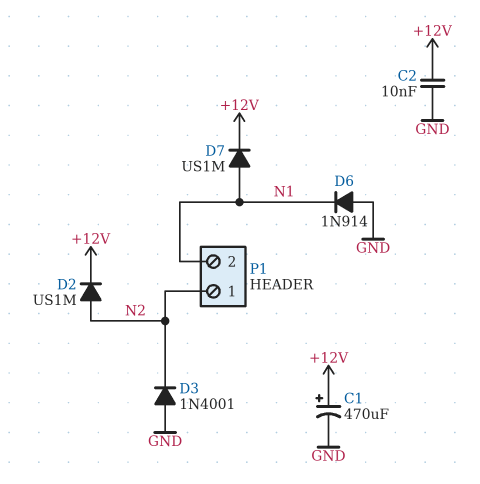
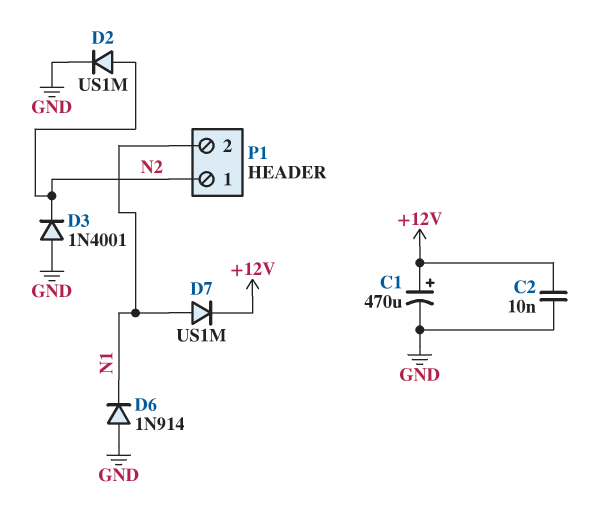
D2: diode US1M (A N2, K +12V) -> diode US1M (A N2, K GND)

